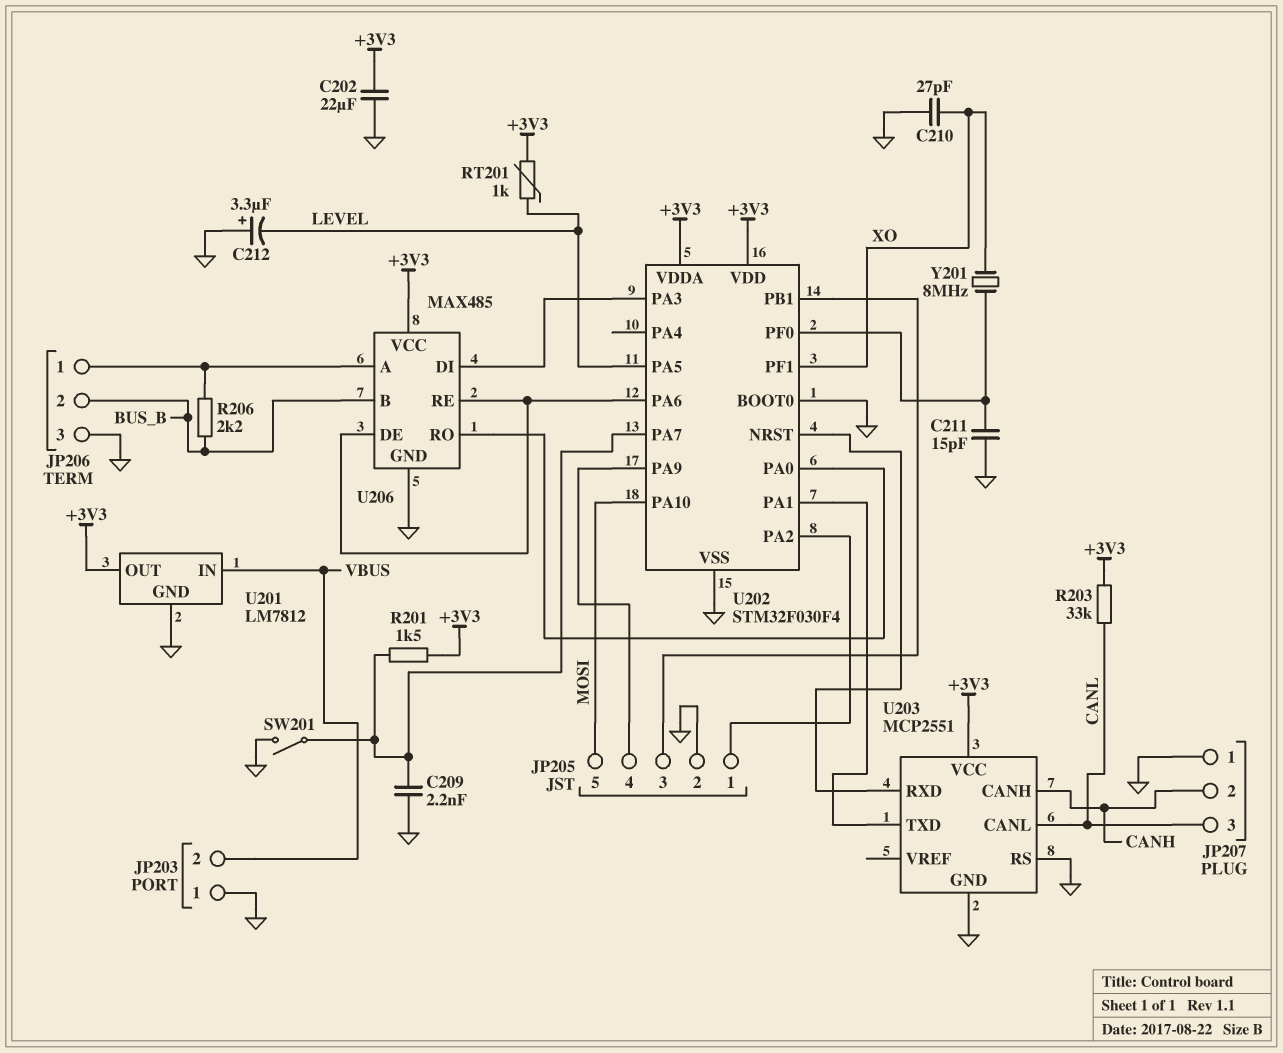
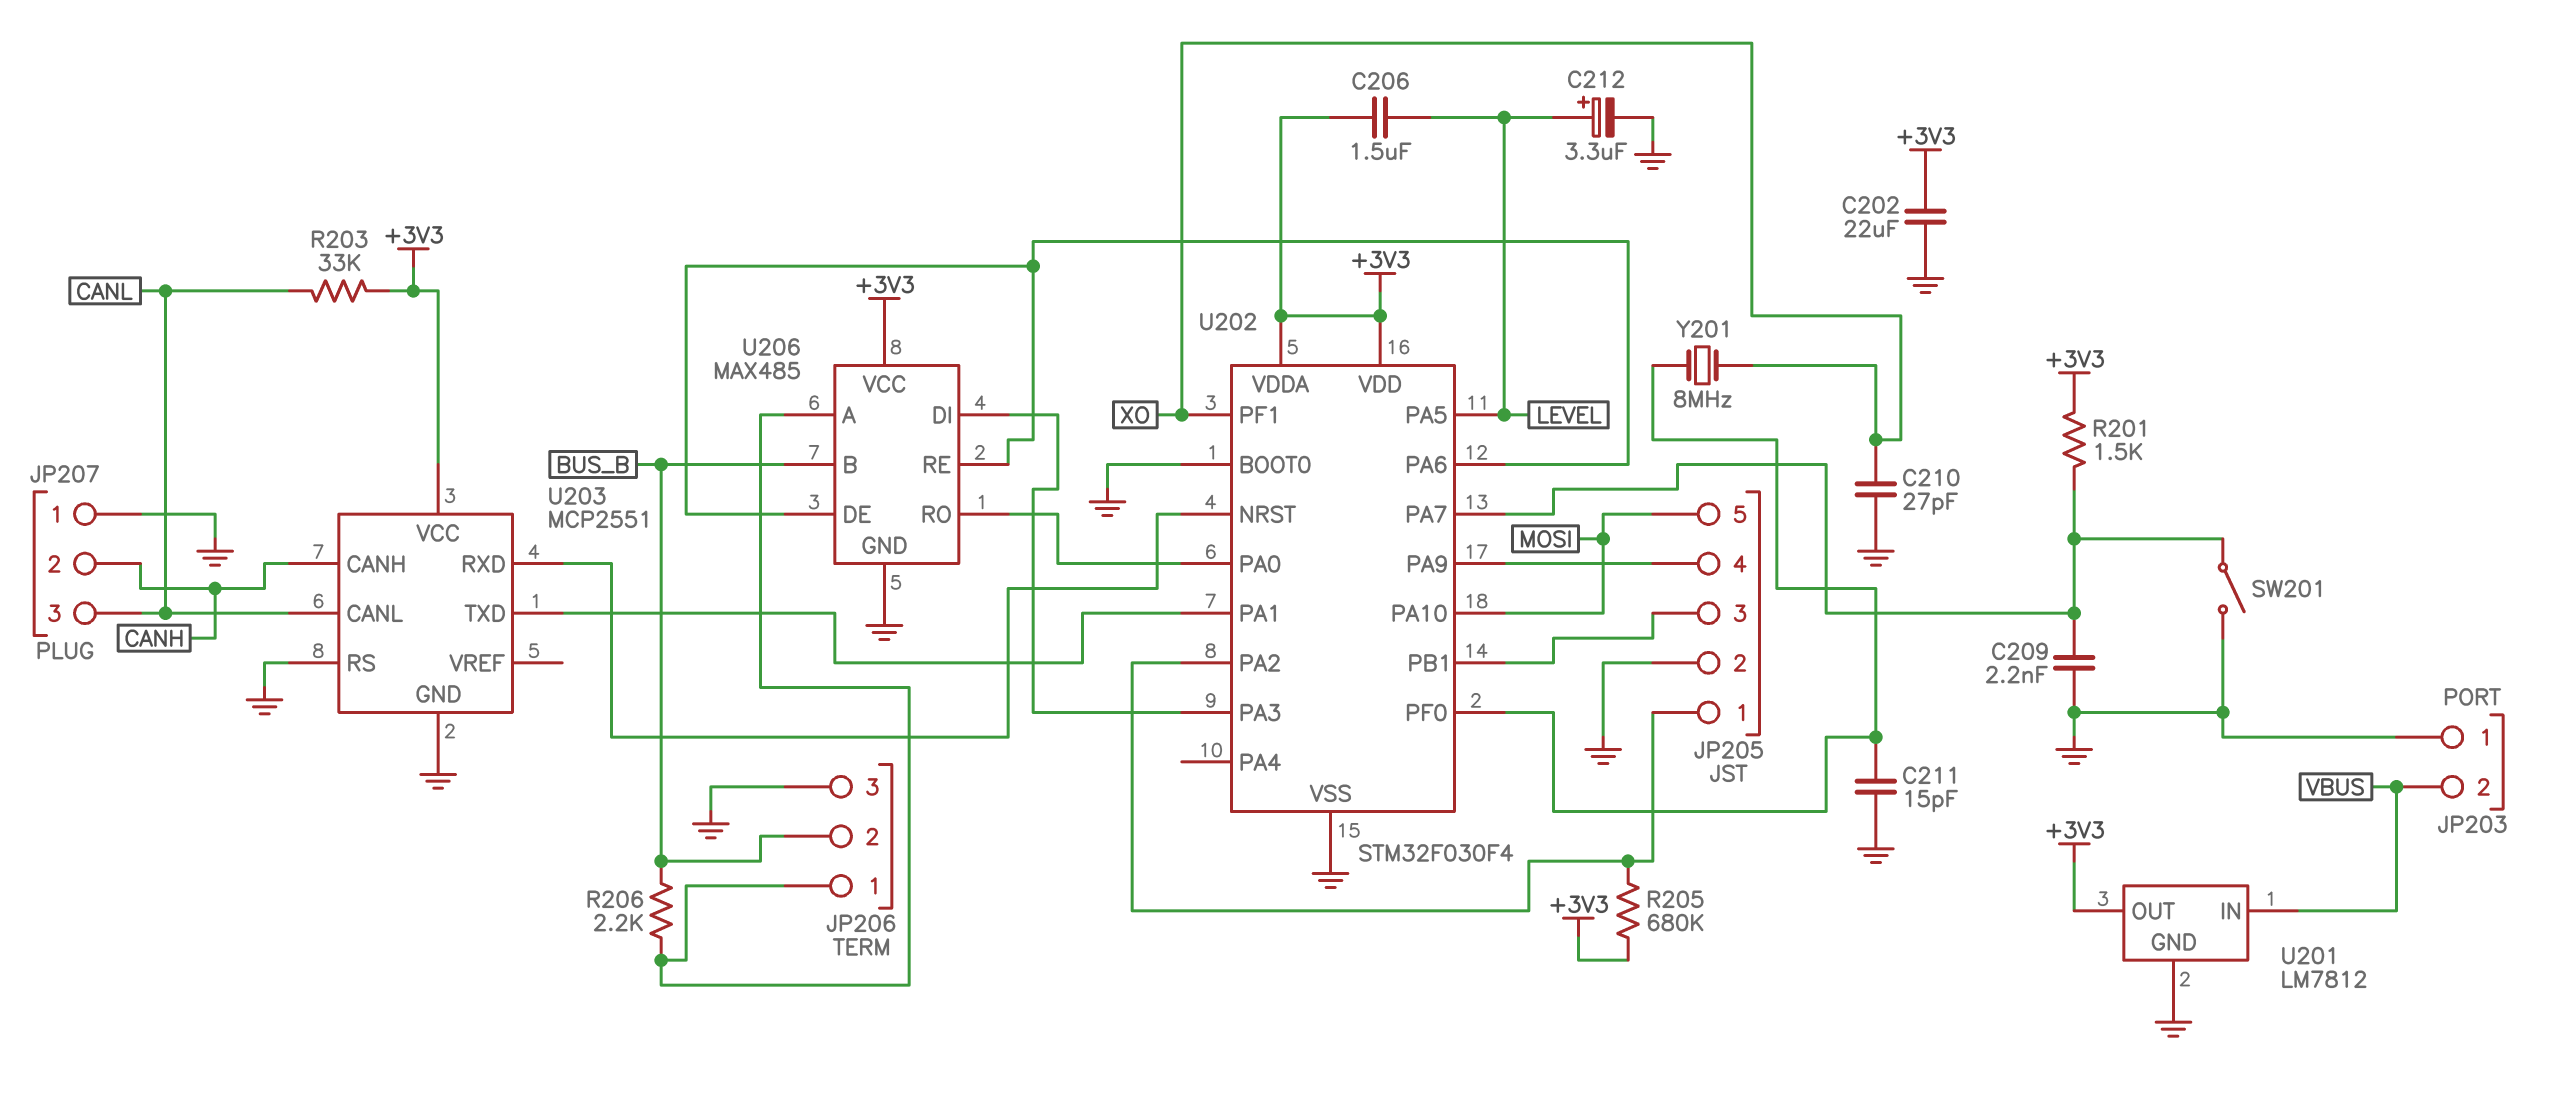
C206: none -> 1.5uF (+3V3, LEVEL)
C212: 3.3uF (plus GND, minus LEVEL) -> 3.3uF (plus LEVEL, minus GND)
R205: none -> 680k (+3V3, JP205/1)
RT201: 1k (+3V3, LEVEL) -> none

